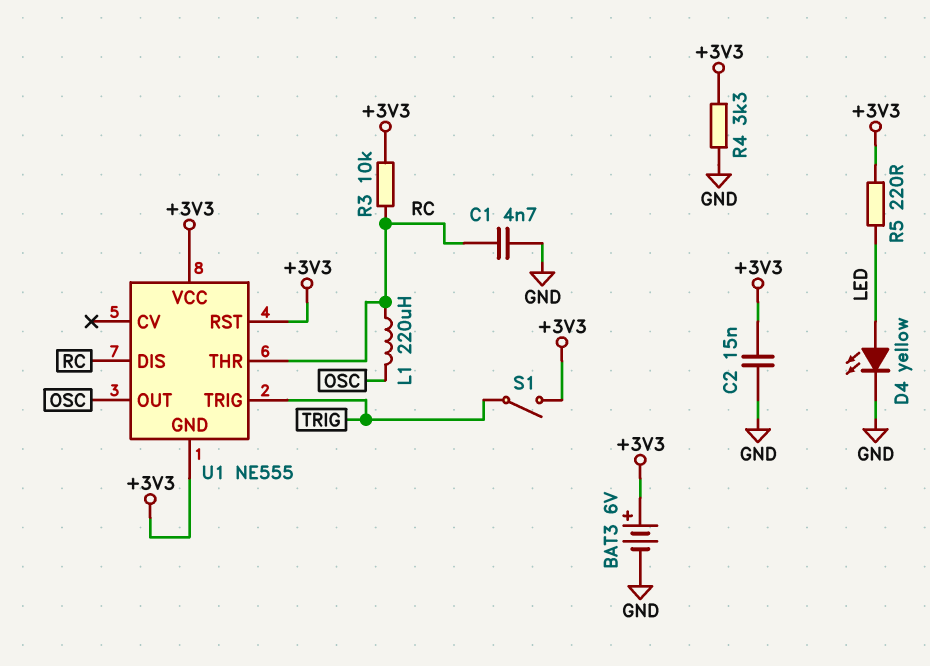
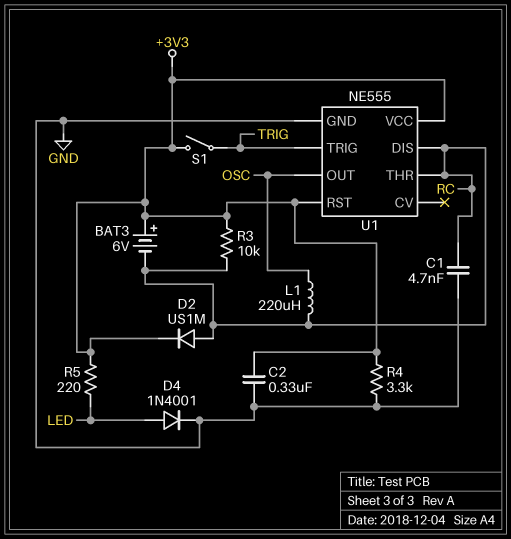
BAT3: 6V (plus +3V3, minus GND) -> 6V (plus +3V3, minus RC)
C2: 15nF (+3V3, GND) -> 330nF (+3V3, GND)
D2: none -> diode US1M (A RC, K +3V3)
D4: LED yellow (A LED, K GND) -> diode 1N4001 (A LED, K GND)
U1 pin GND: +3V3 -> GND

